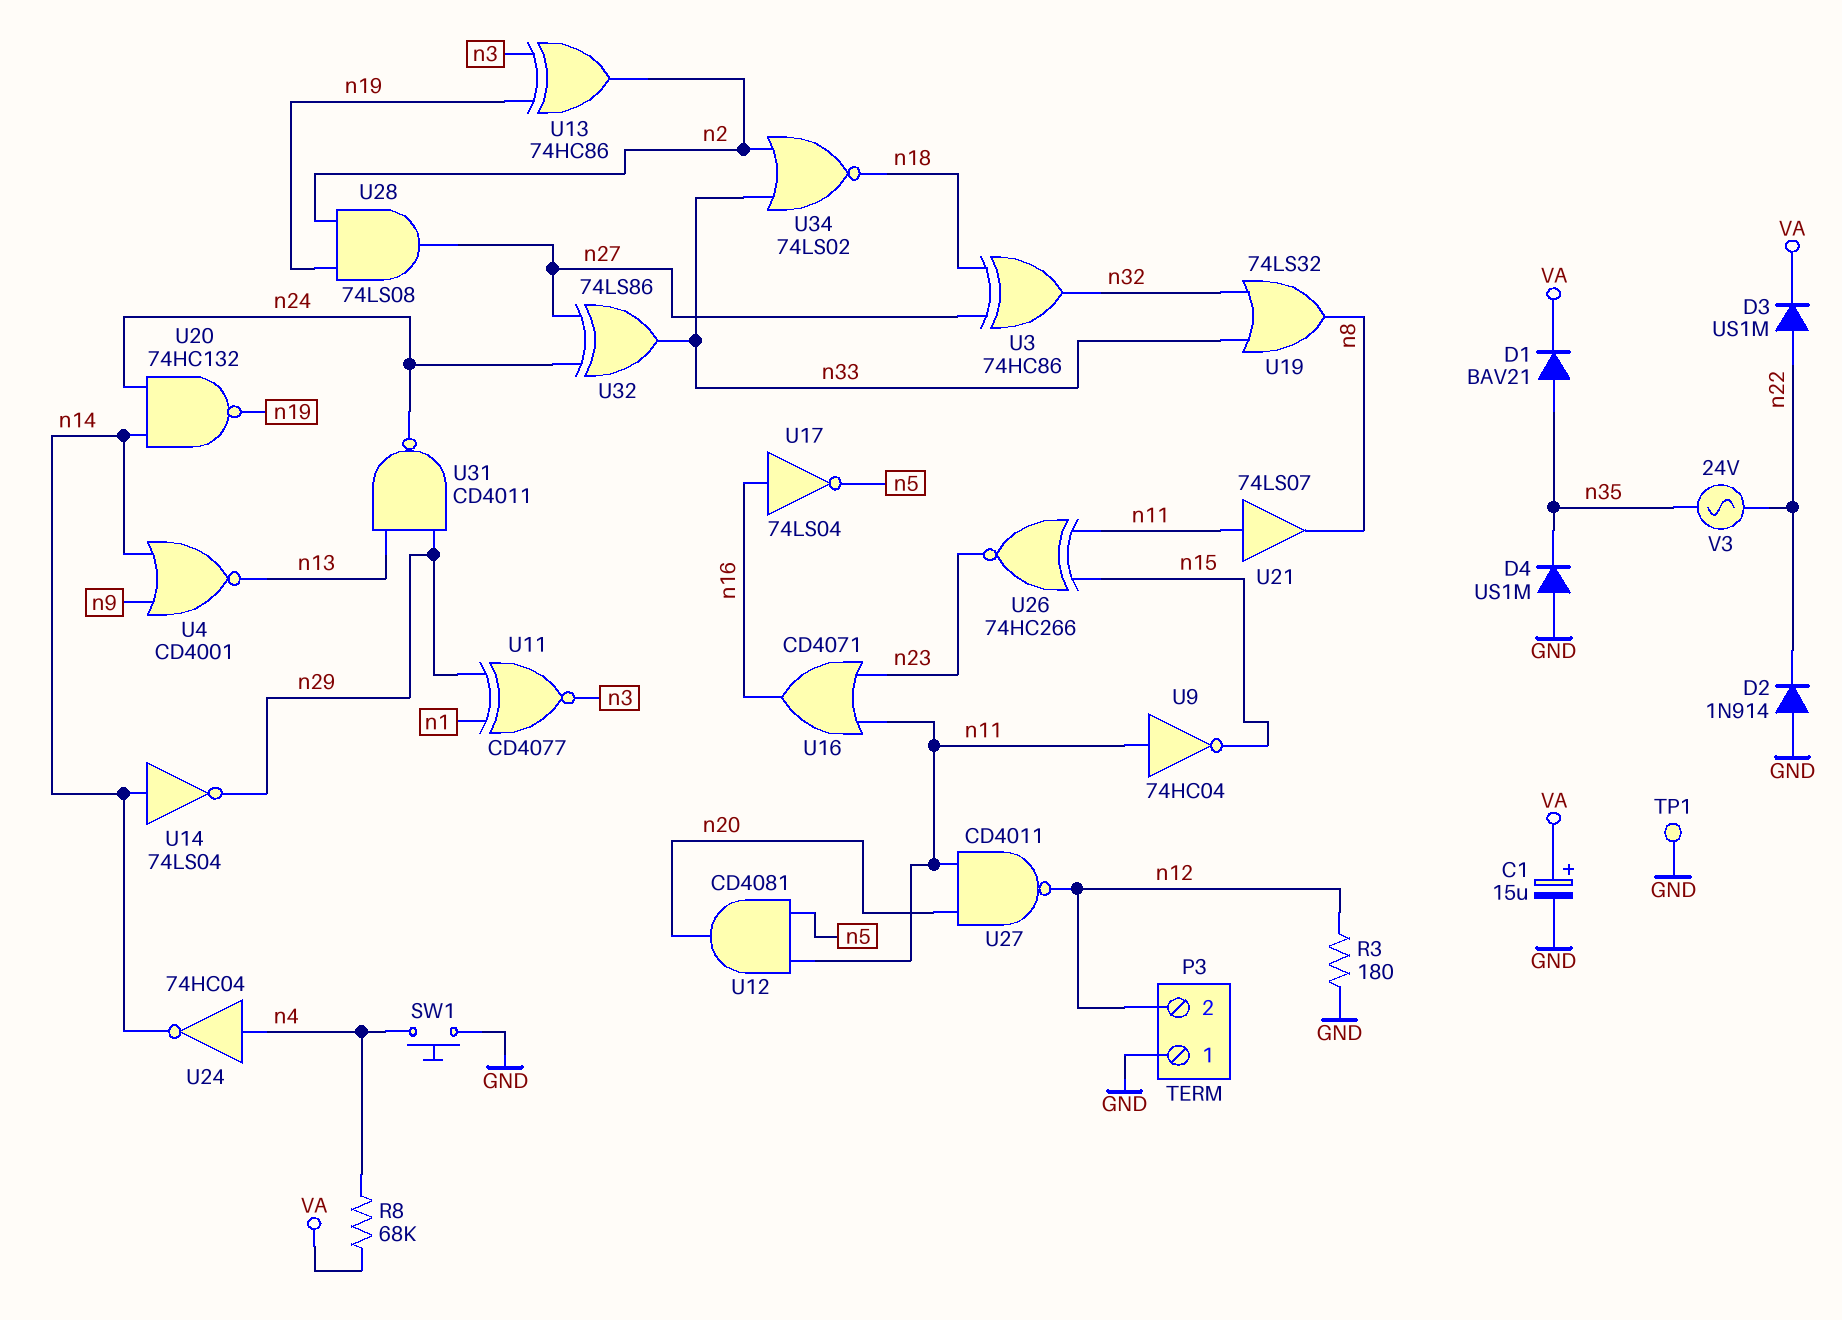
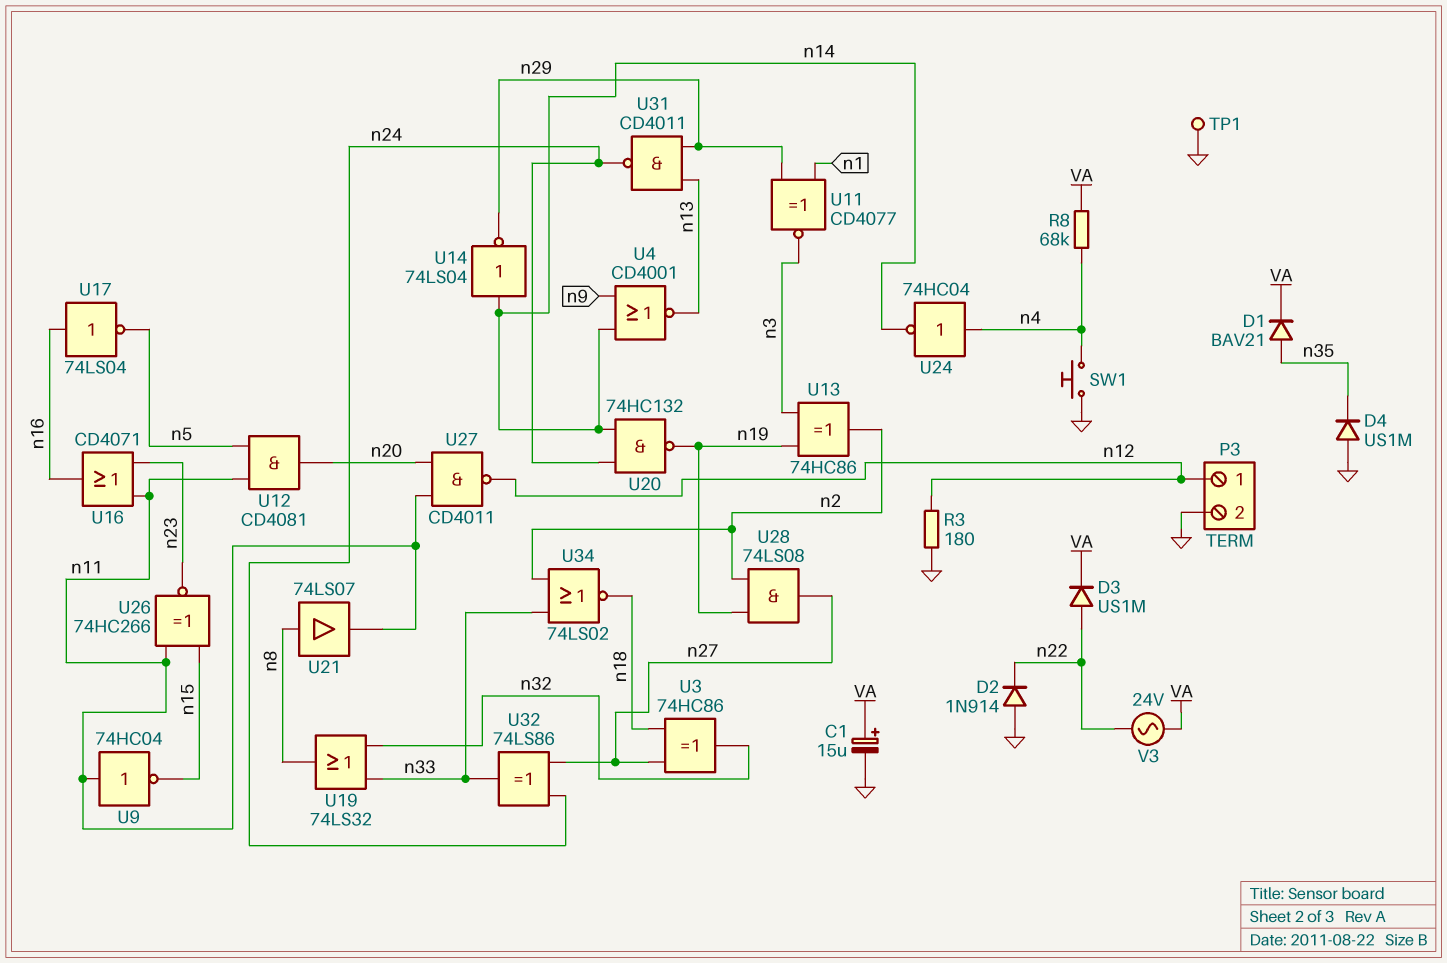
P3 pin 1: GND -> n12
P3 pin 2: n12 -> GND
U21: buffer 74LS07 (in n11, out n8) -> buffer 74LS07 (in n8, out n11)
V3: AC 24V (n22, n35) -> AC 24V (VA, n22)

